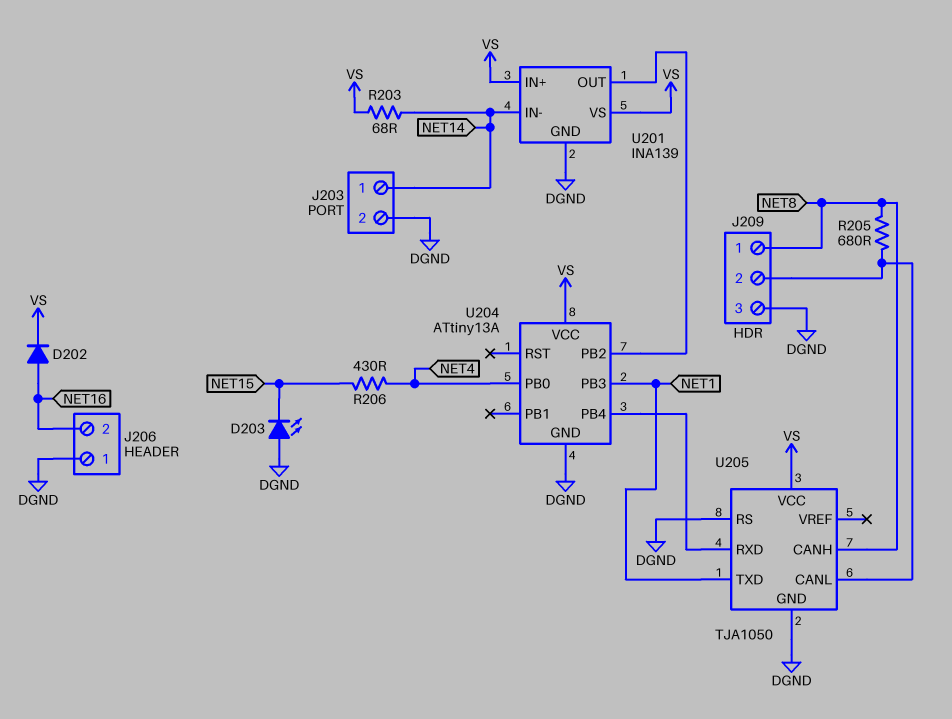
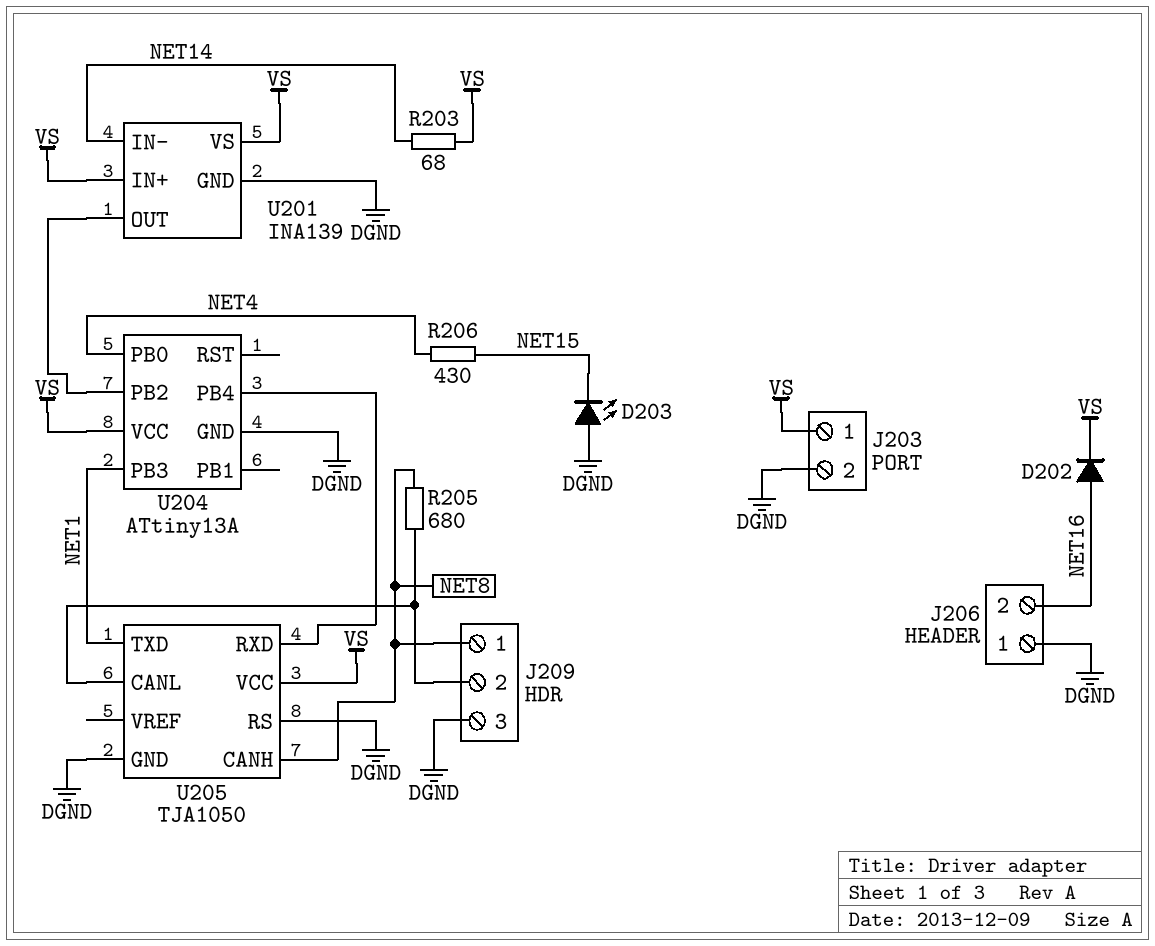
J203 pin 1: NET14 -> VS

